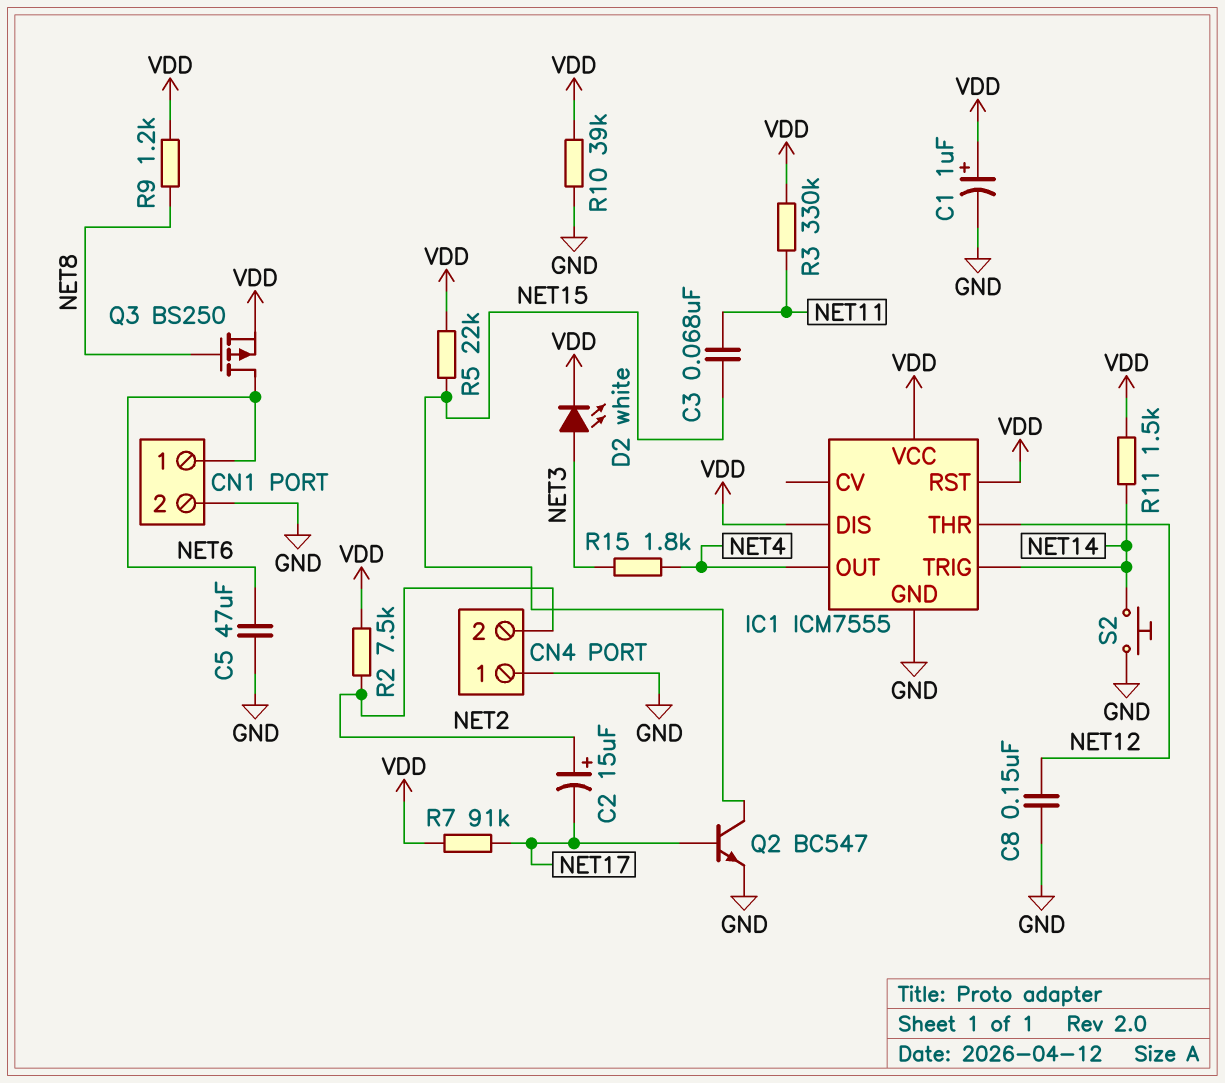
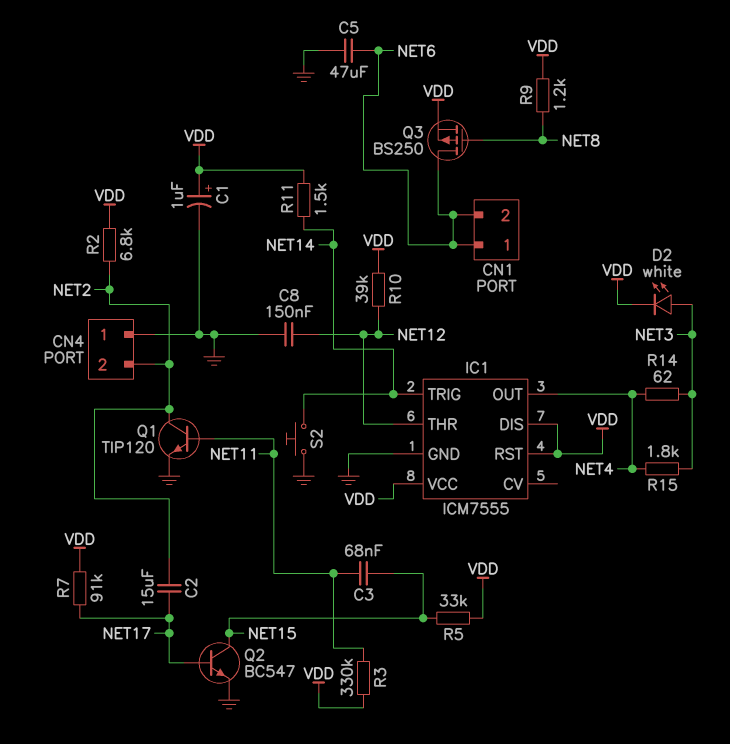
C2: 15uF (plus NET2, minus NET17) -> 15uF (NET2, NET17)
CN1 pin 2: GND -> NET6
Q1: none -> NPN TIP120 (B NET11, C NET2, E GND)
R2: 7.5k (NET2, VDD) -> 6.8k (NET2, VDD)
R5: 22k (NET15, VDD) -> 33k (NET15, VDD)
R10: 39k (GND, VDD) -> 39k (NET12, VDD)
R14: none -> 62 (NET3, NET4)

